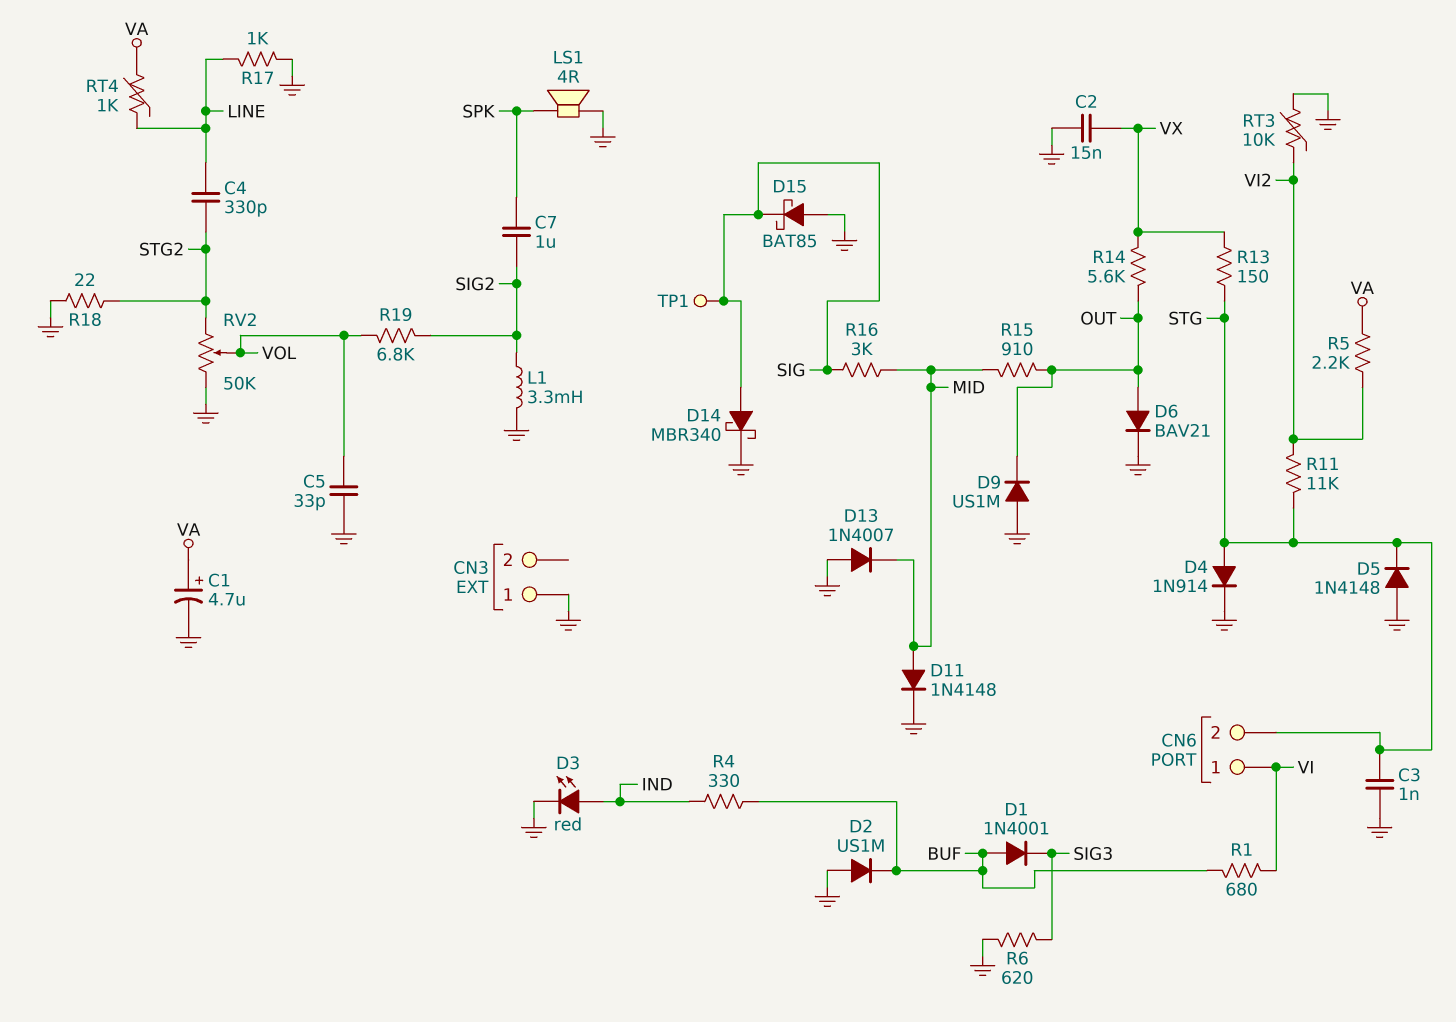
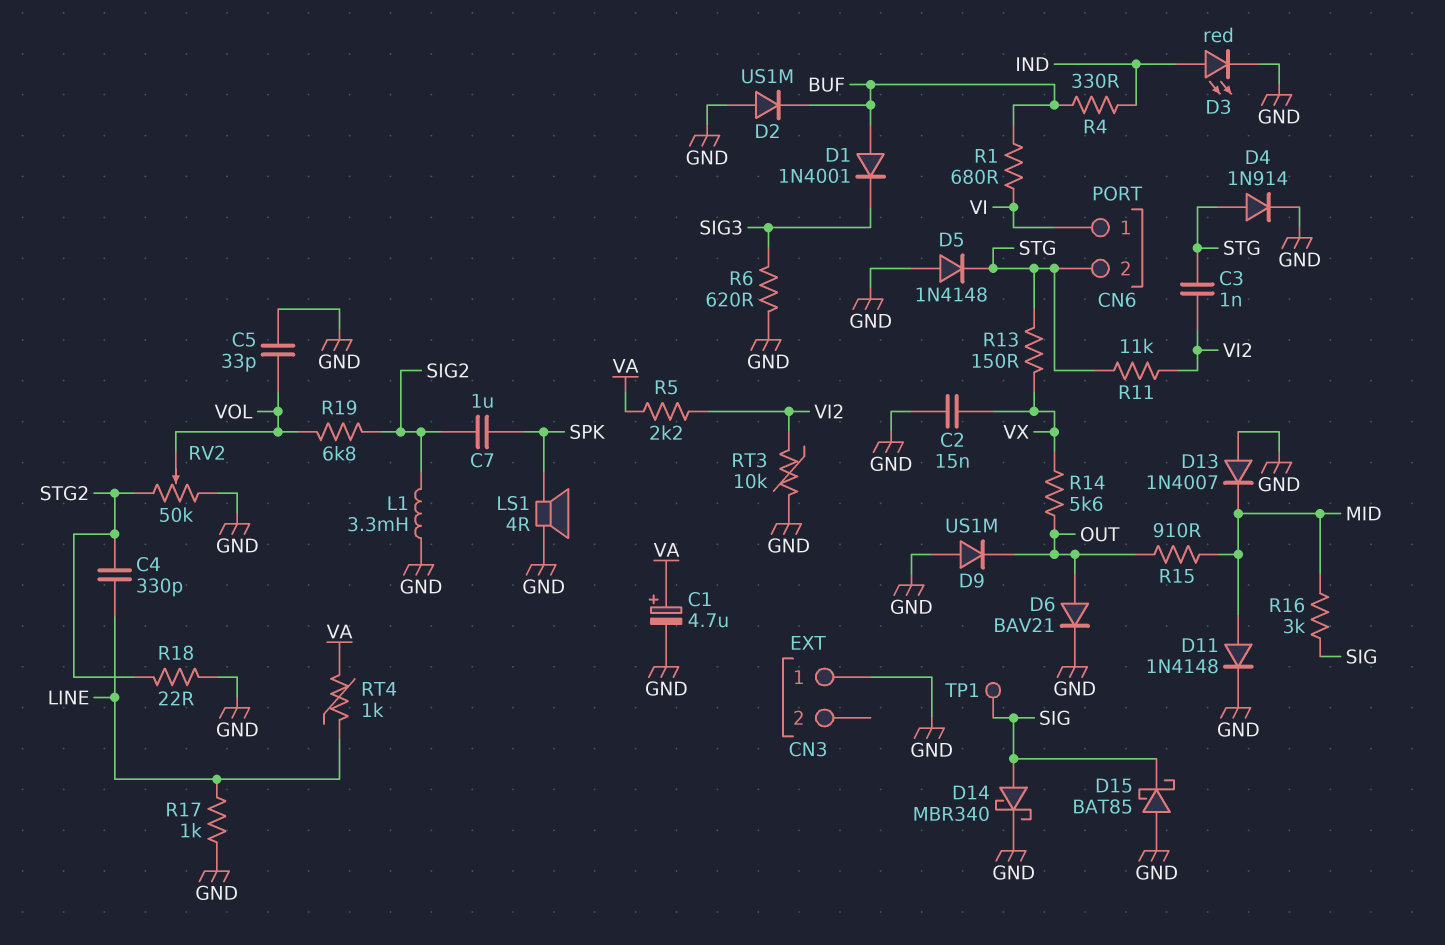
C3: 1nF (GND, STG) -> 1nF (STG, VI2)

